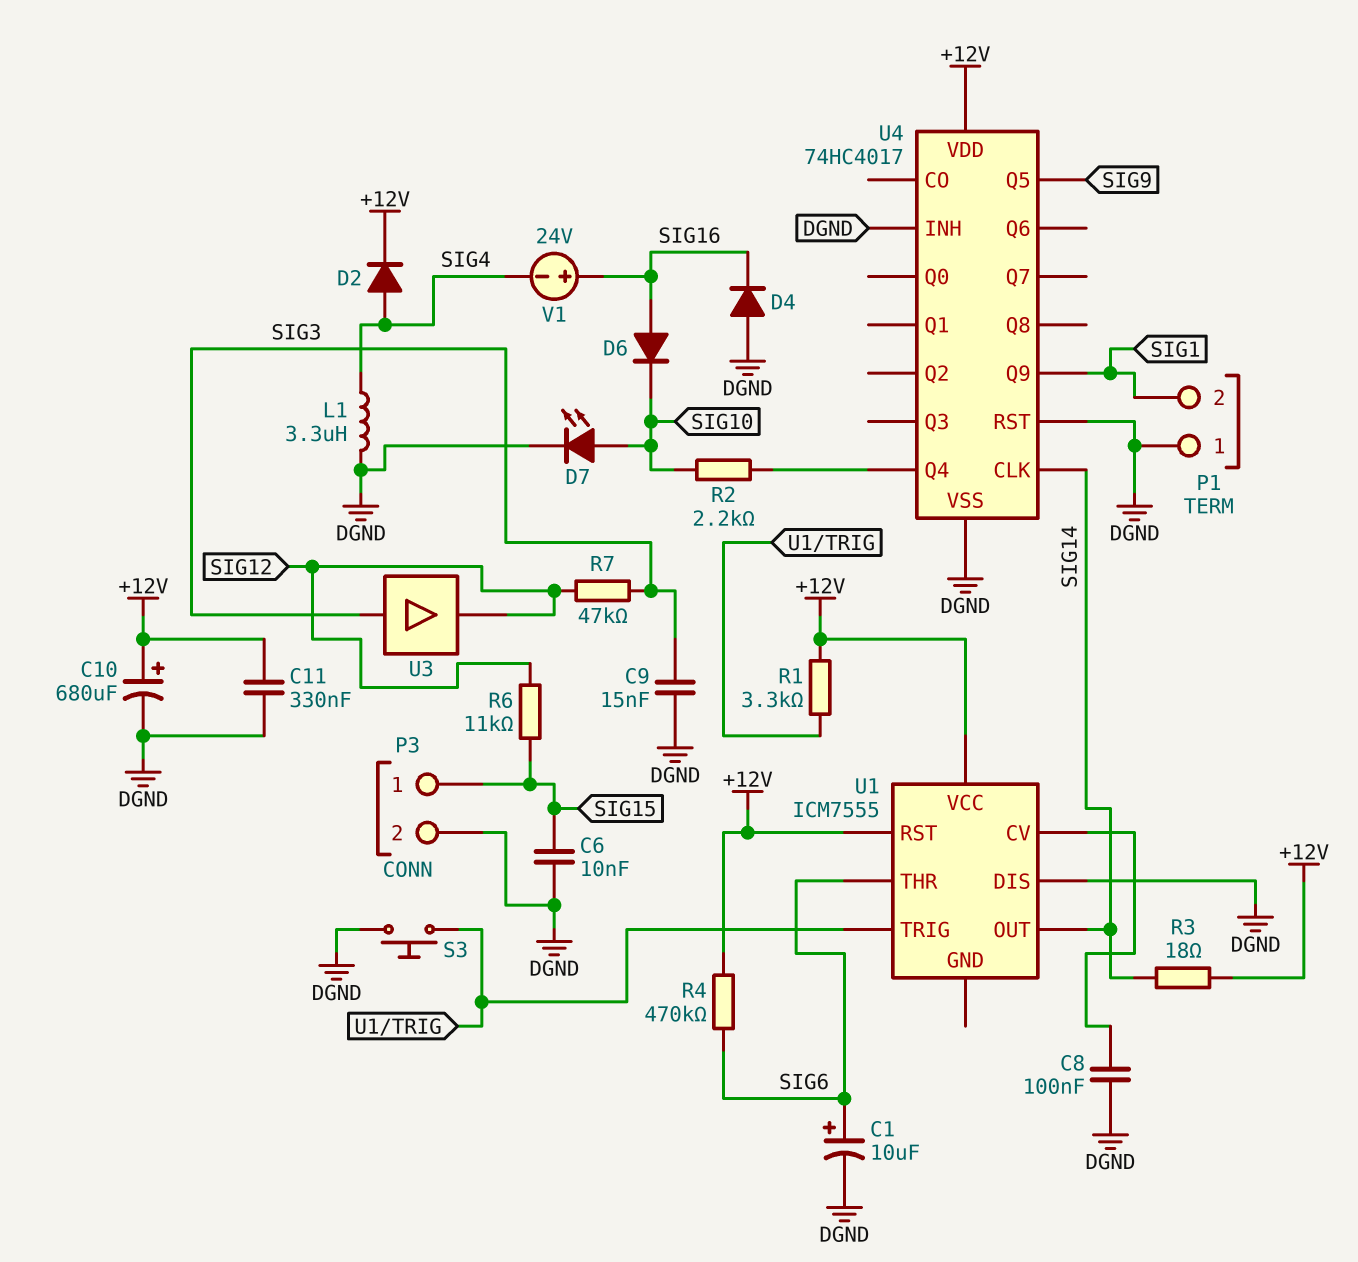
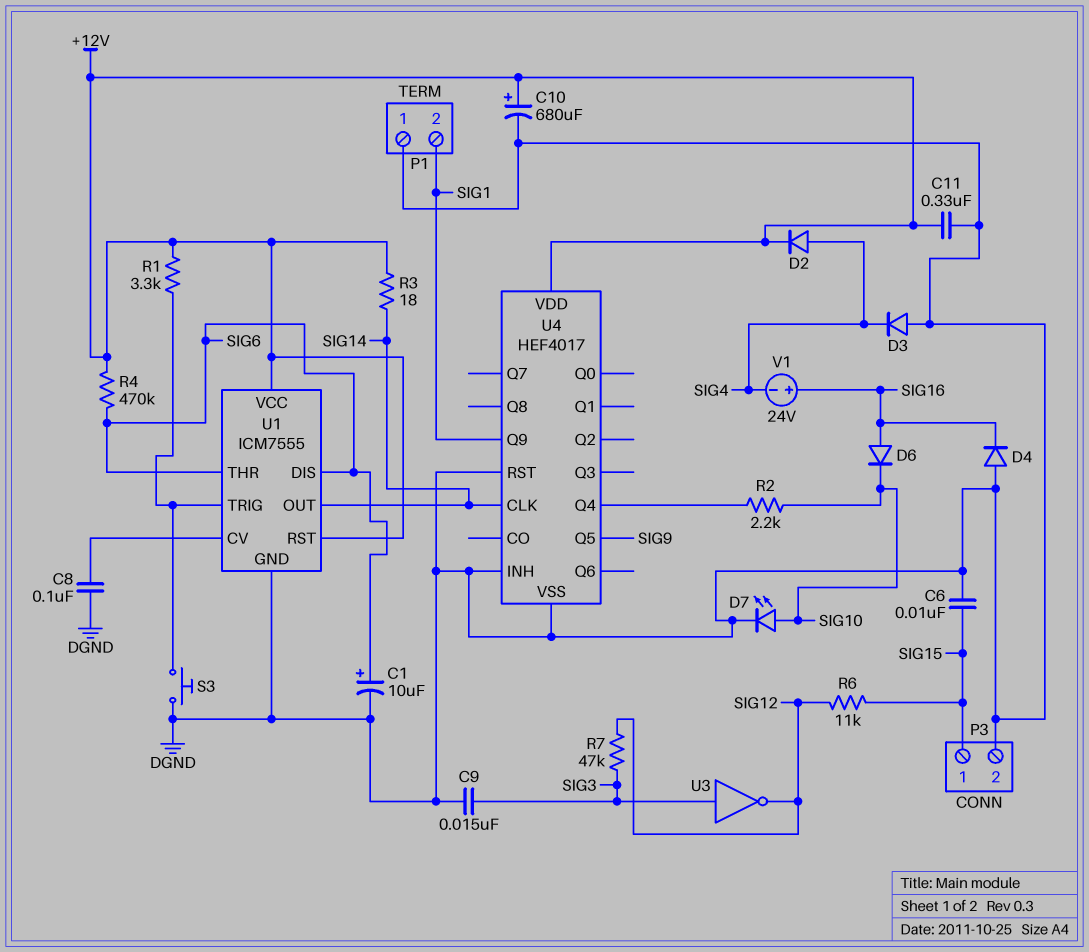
D3: none -> diode (A DGND, K SIG4)
L1: 3.3uH (DGND, SIG4) -> none
U1 pin DIS: DGND -> SIG6
U1 pin GND: none -> DGND
U3: buffer (in SIG3, out SIG12) -> NOT (in SIG3, out SIG12)
U4: 74HC4017 -> HEF4017

